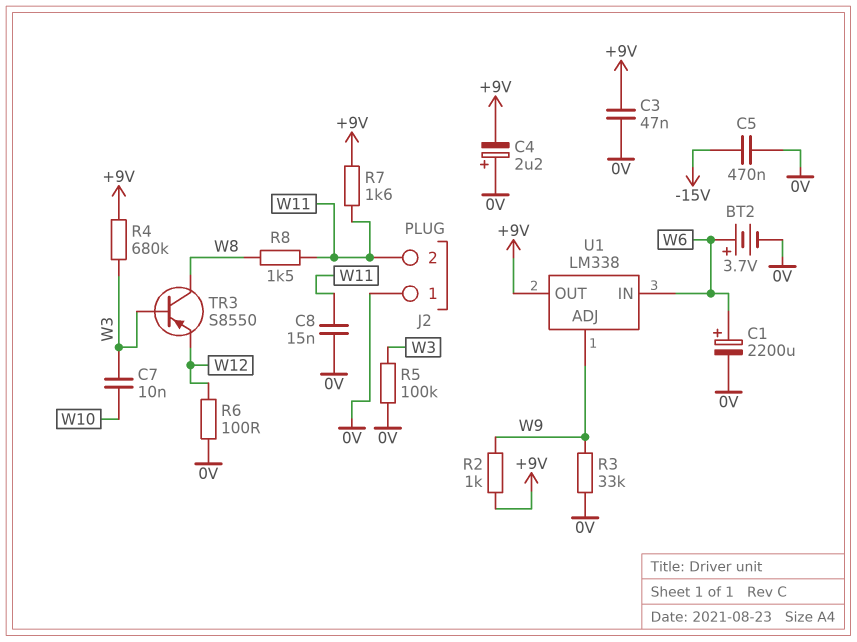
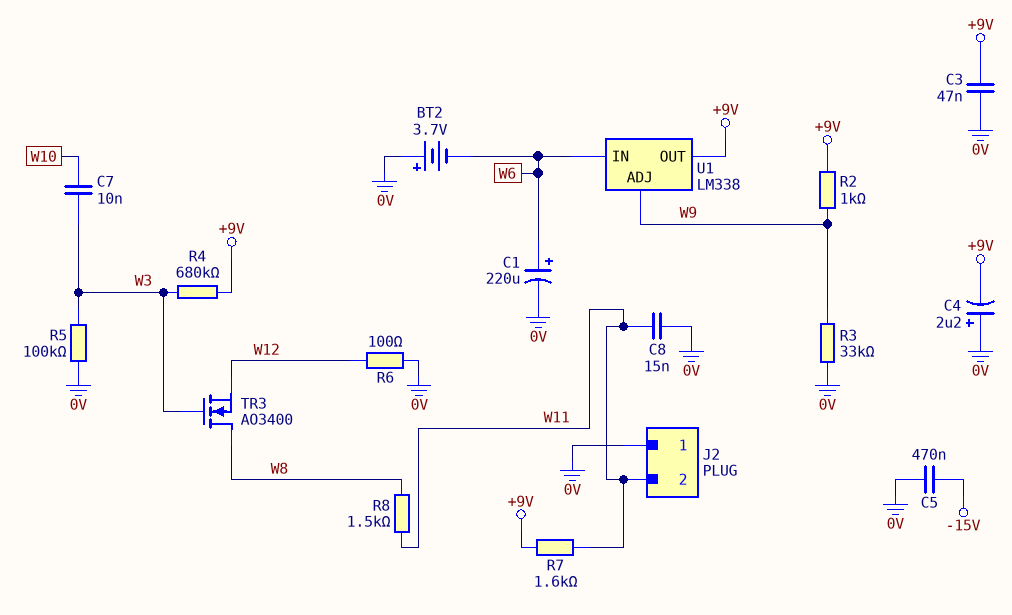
BT2: 3.7V (plus W6, minus 0V) -> 3.7V (plus 0V, minus W6)
C1: 2200uF (plus W6, minus 0V) -> 220uF (plus W6, minus 0V)
TR3: PNP S8550 (B W3, C W8, E W12) -> NMOS AO3400 (G W3, D W8, S W12)

